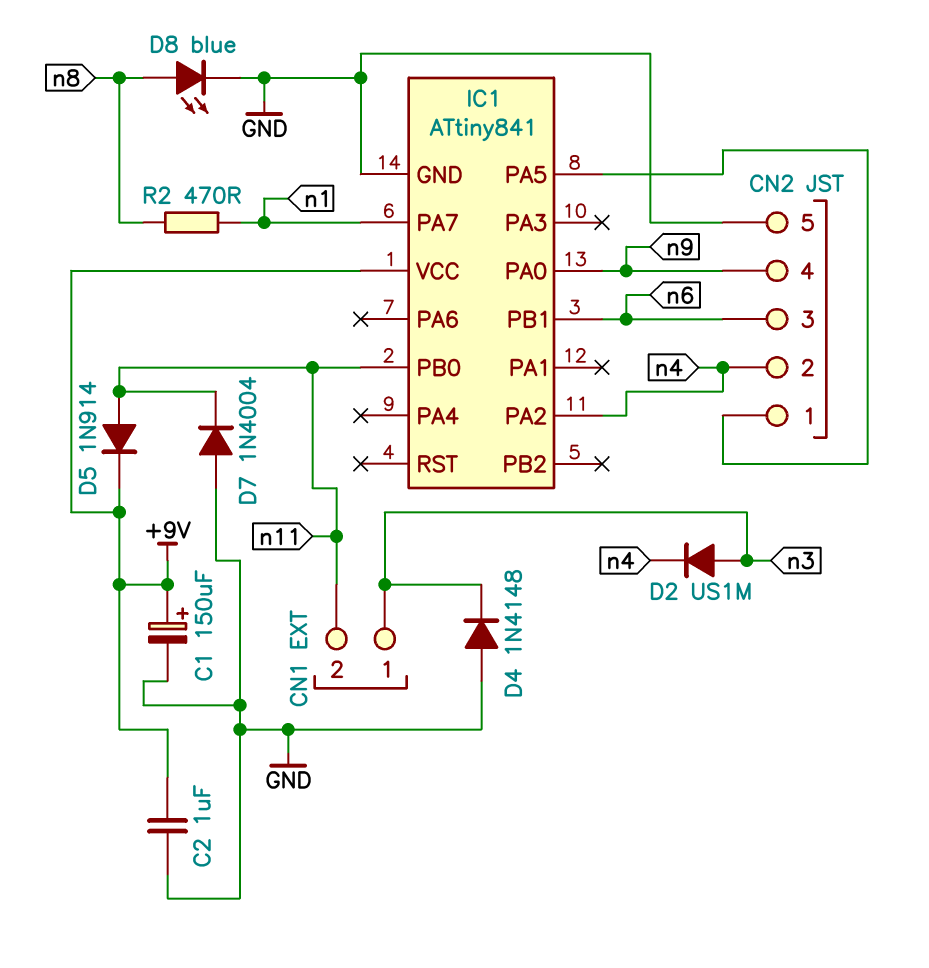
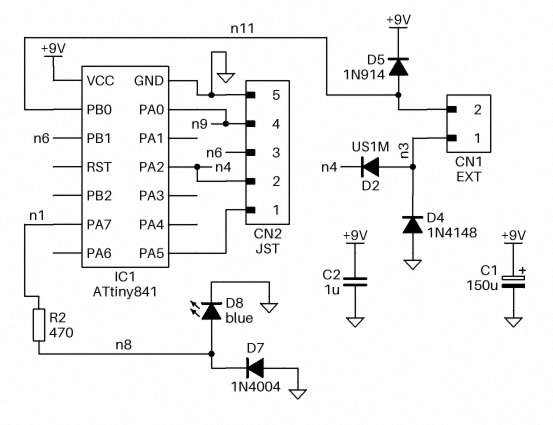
D7: diode 1N4004 (A GND, K n11) -> diode 1N4004 (A GND, K n8)

